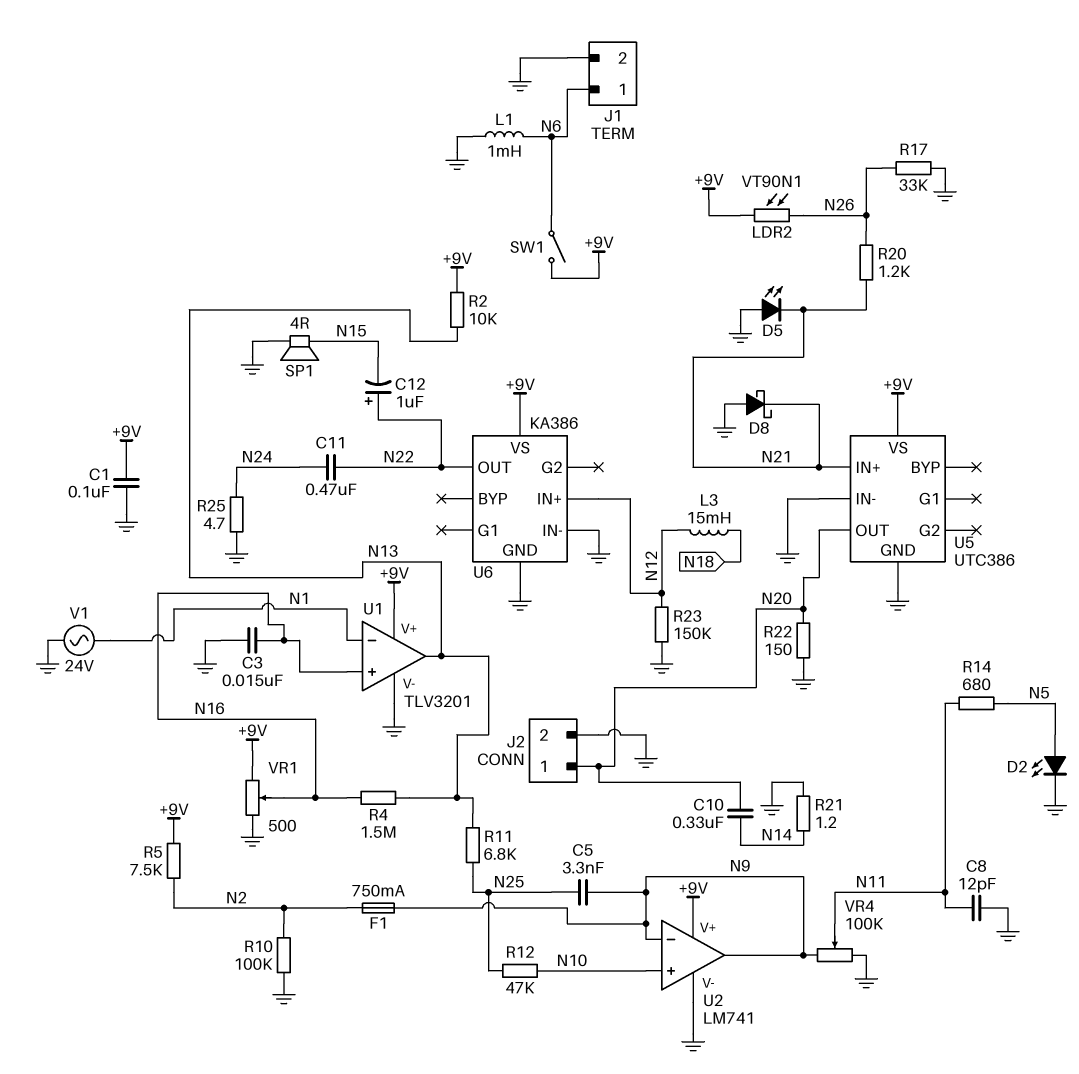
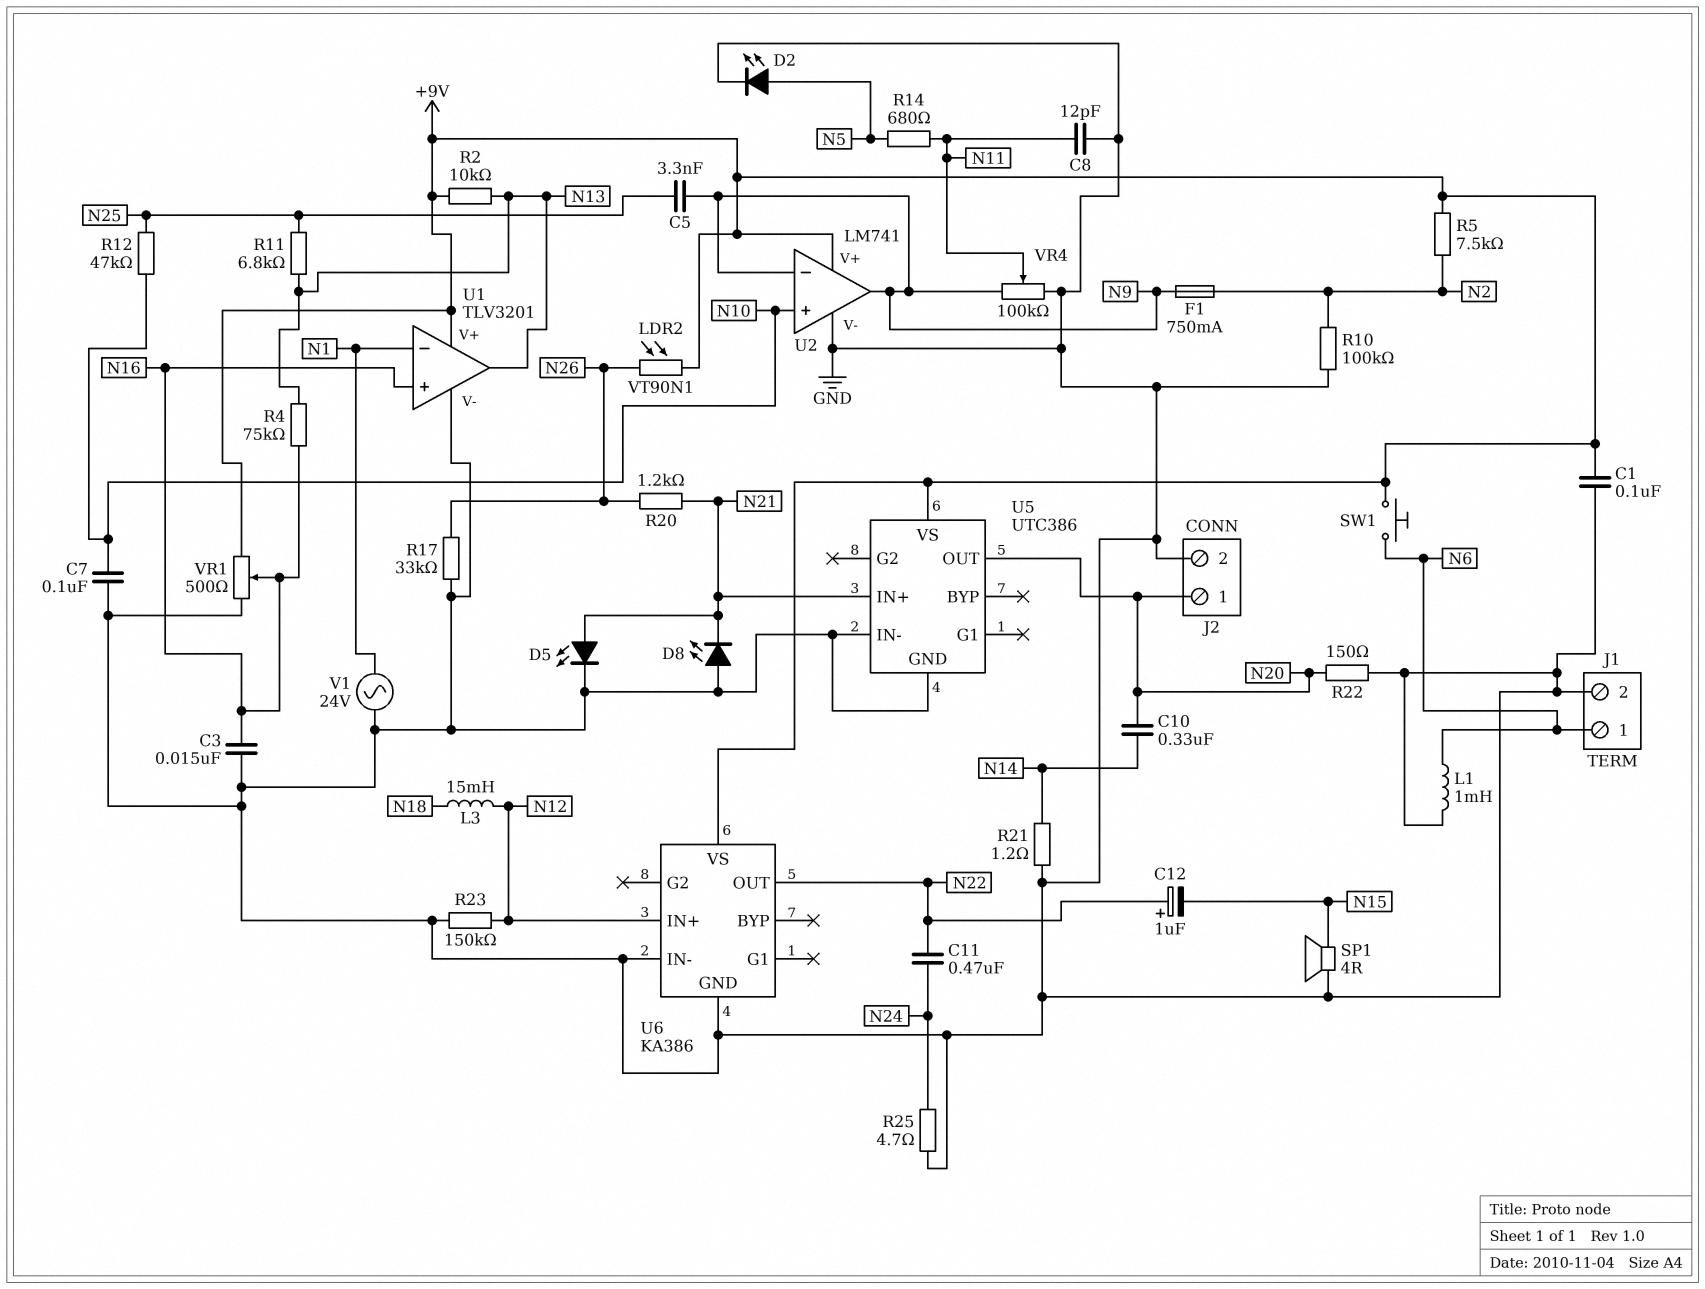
C7: none -> 100nF (GND, N10)
D5: LED (A GND, K N21) -> LED (A N21, K GND)
D8: schottky (A GND, K N21) -> LED (A GND, K N21)
R4: 1.5M (N13, N16) -> 75k (N13, N16)
SW1: switch (+9V, N6) -> button (+9V, N6)

